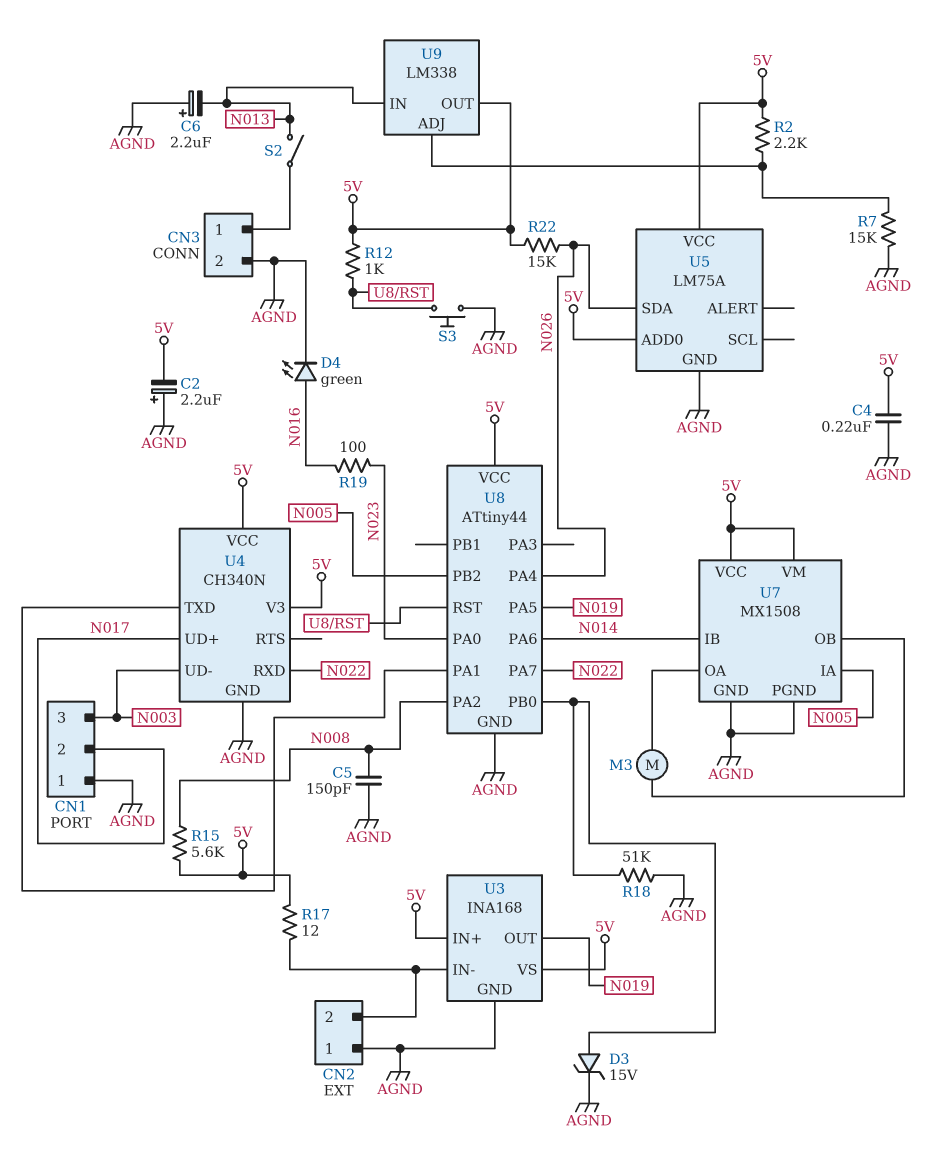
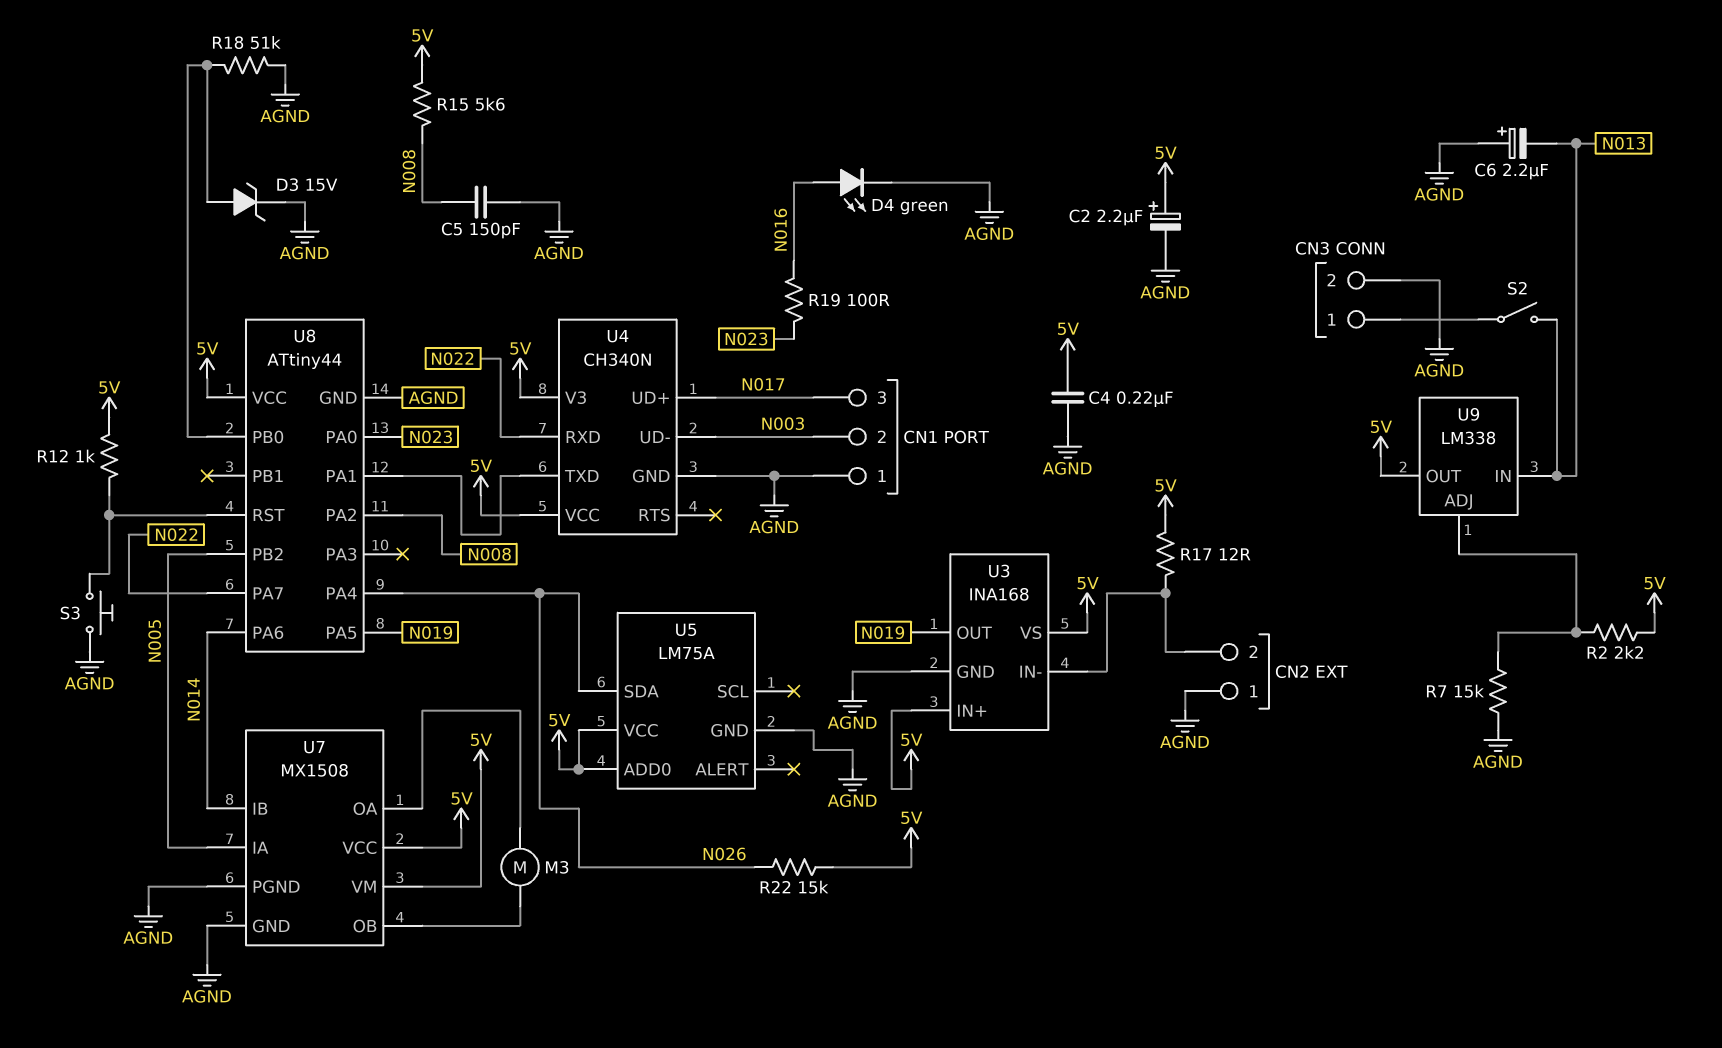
C2: 2.2uF (plus AGND, minus 5V) -> 2.2uF (plus 5V, minus AGND)
CN1 pin 2: N017 -> N003
CN1 pin 3: N003 -> N017

